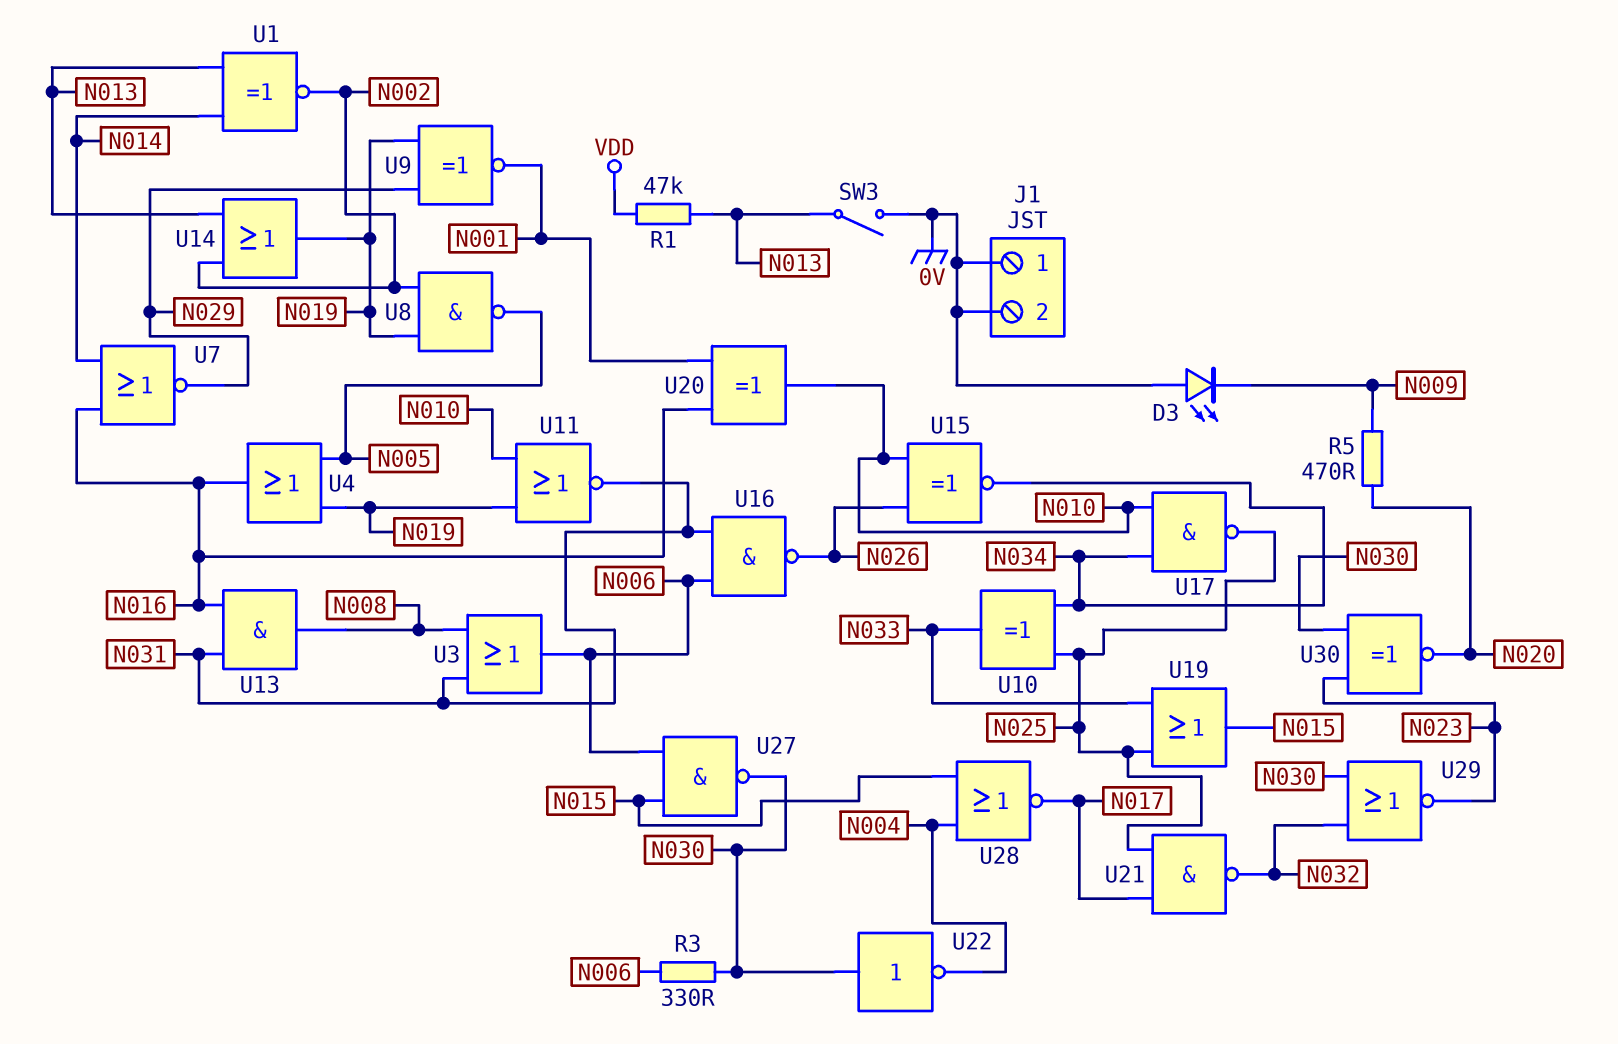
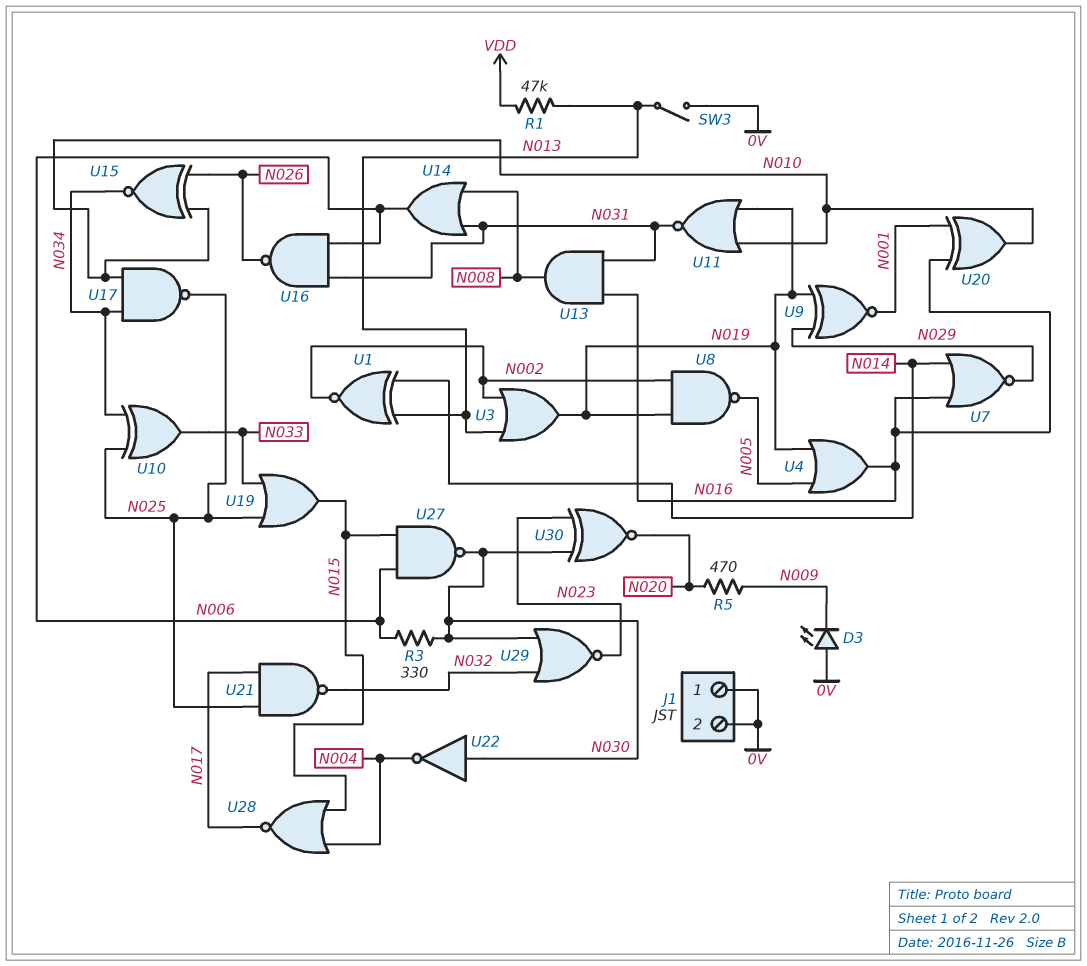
U3: OR (in N008, in N031, out N006) -> OR (in N002, in N013, out N019)
U14: OR (in N002, in N013, out N019) -> OR (in N008, in N031, out N006)

